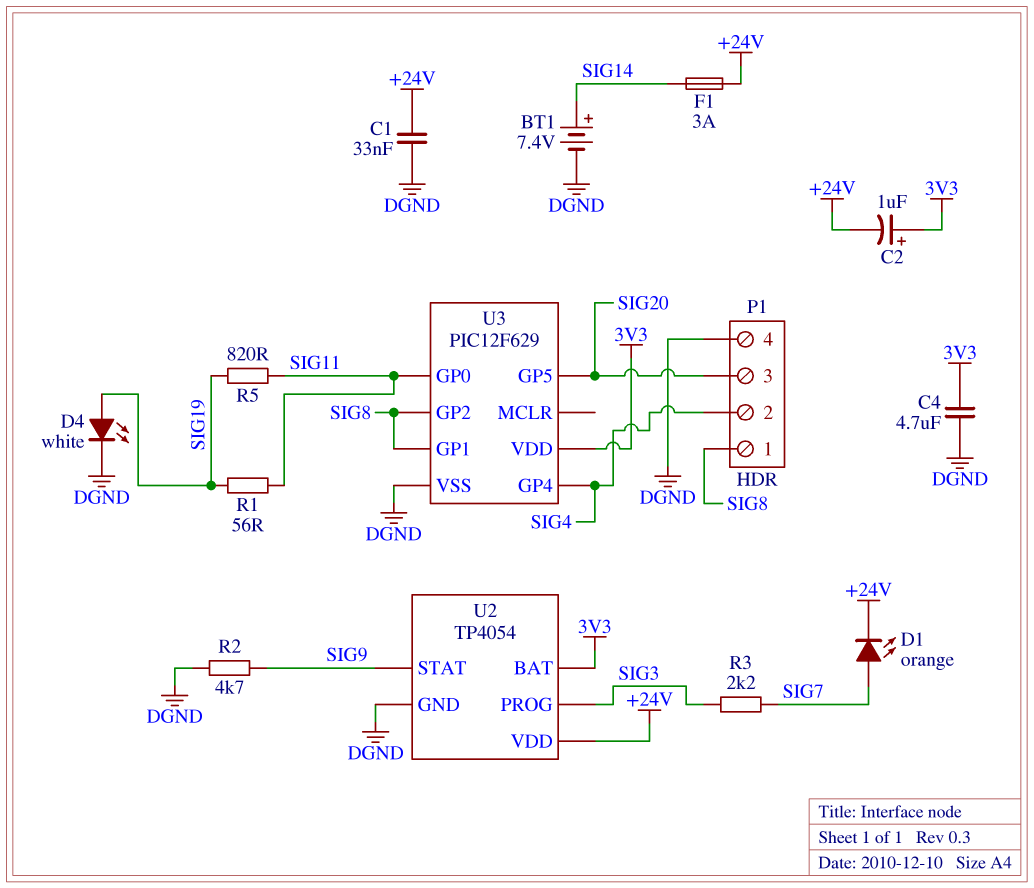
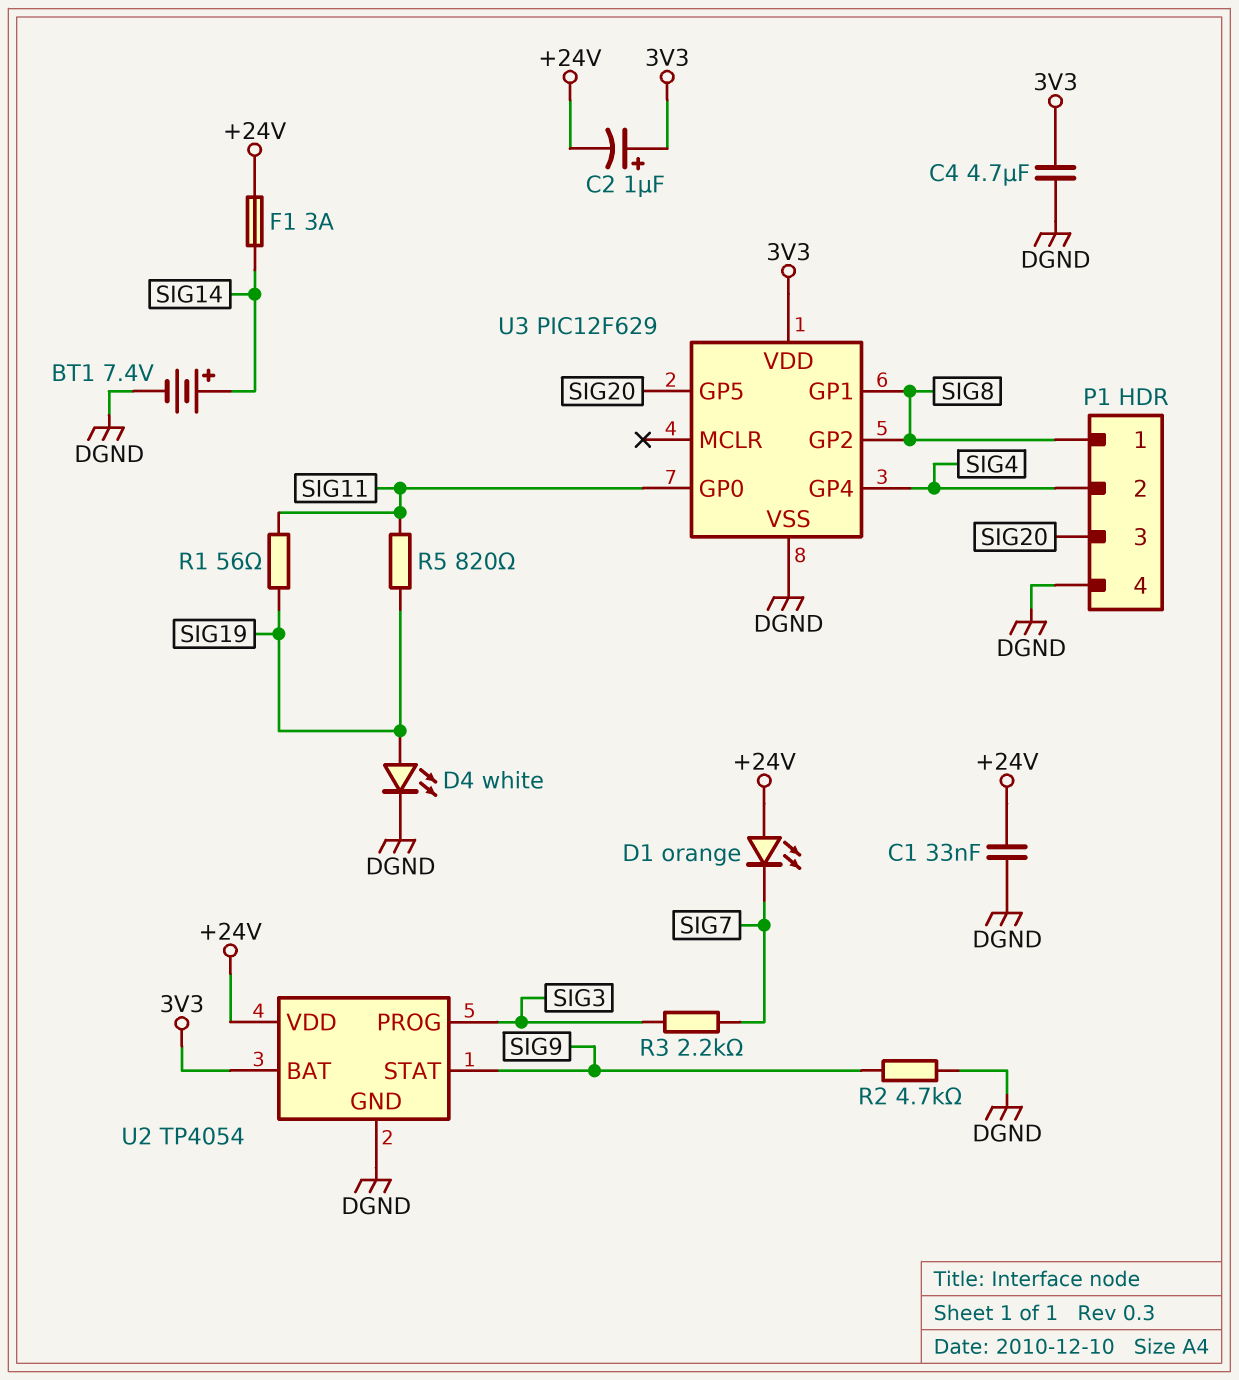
D1: LED orange (A SIG7, K +24V) -> LED orange (A +24V, K SIG7)

